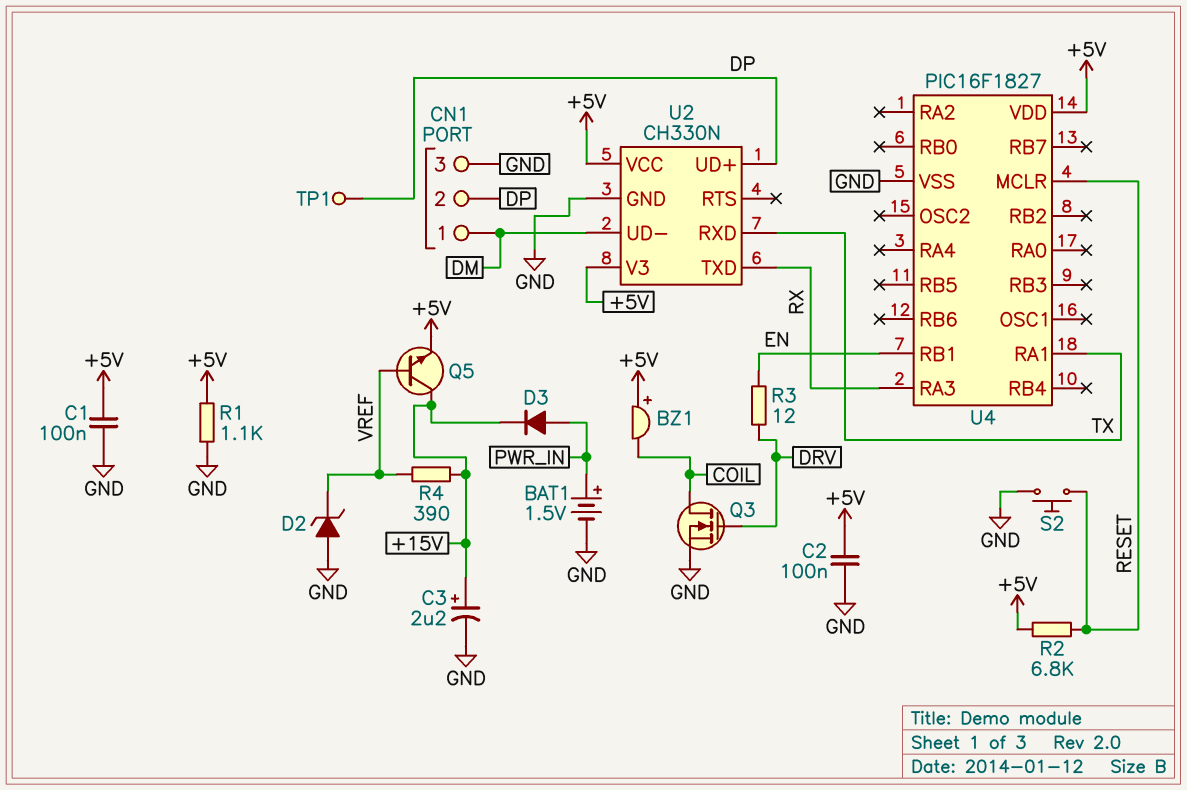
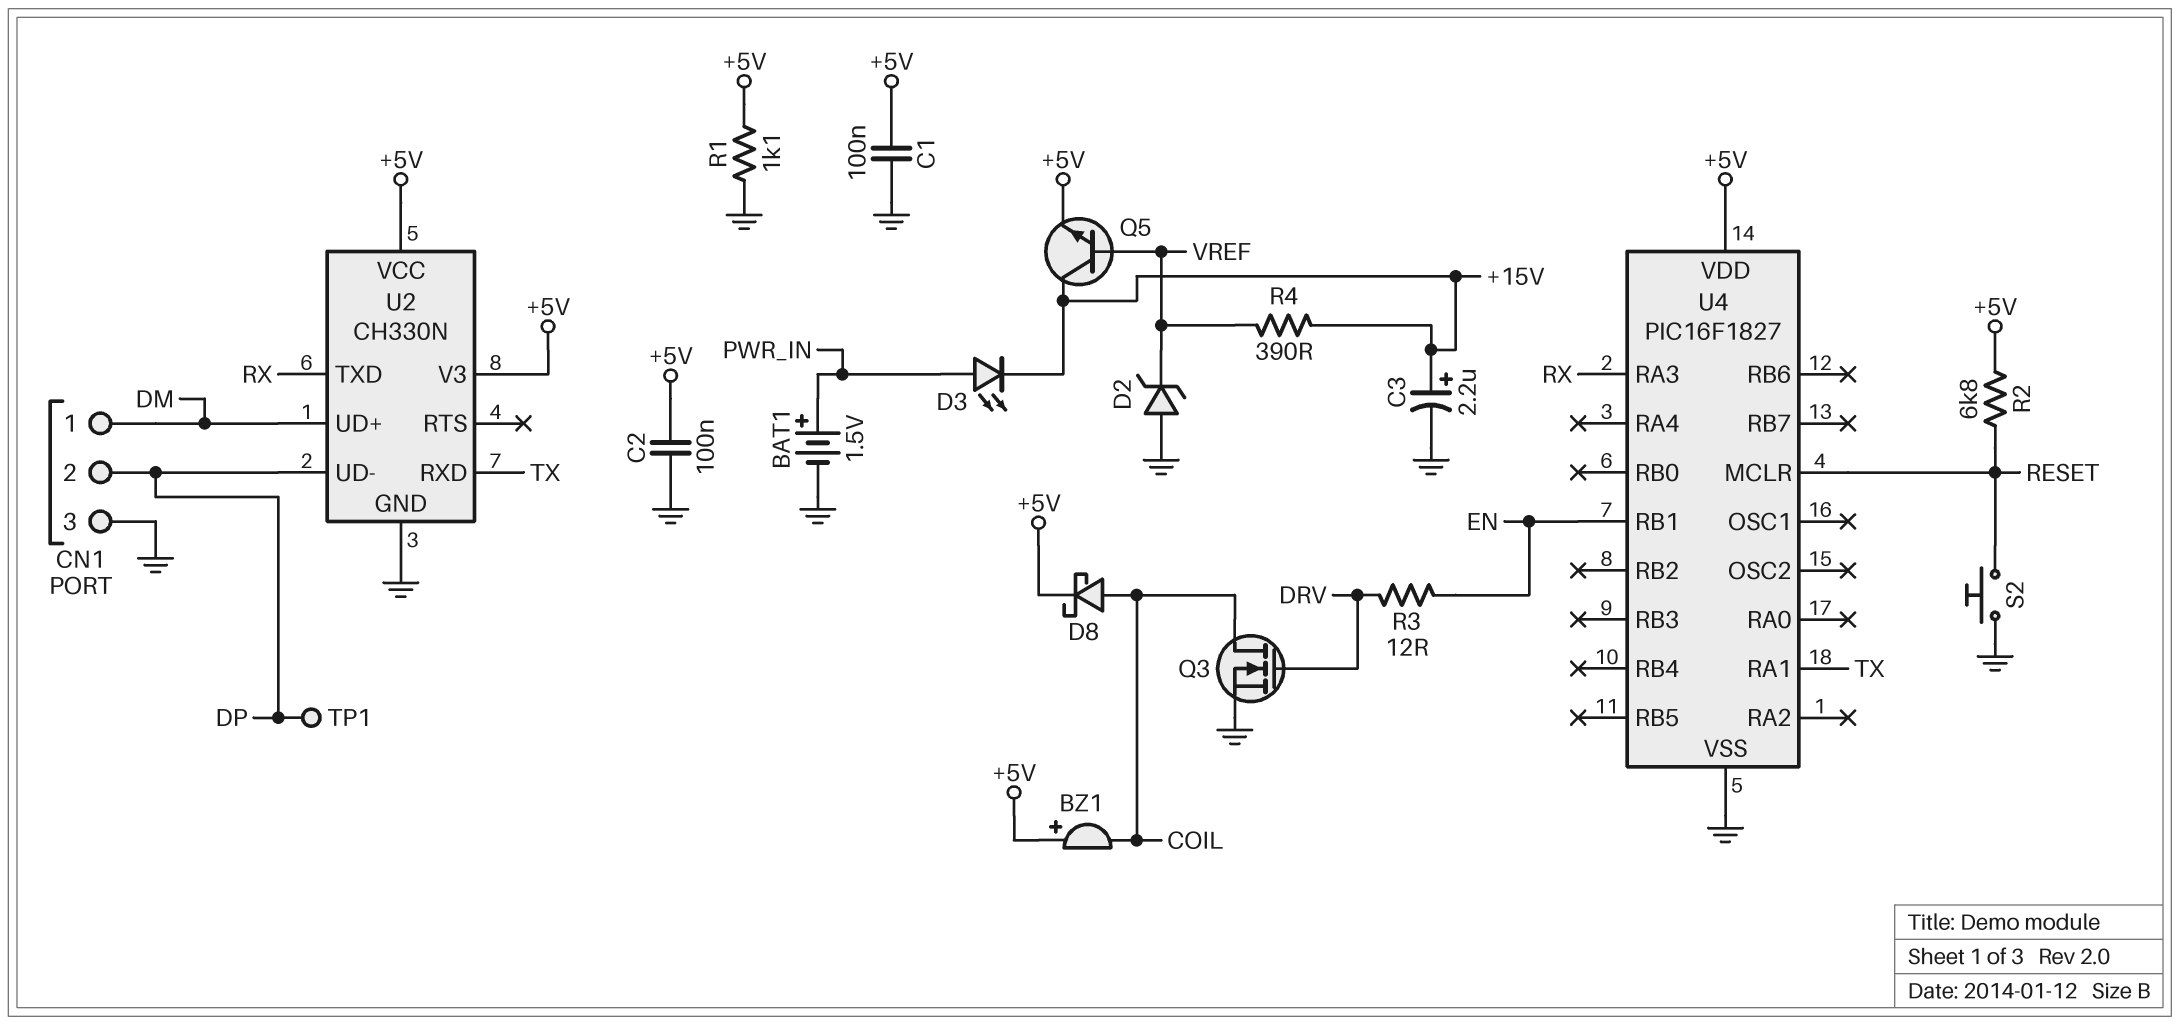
D3: diode (A PWR_IN, K +15V) -> LED (A PWR_IN, K +15V)
D8: none -> schottky (A COIL, K +5V)
U2 pin UD+: DP -> DM
U2 pin UD-: DM -> DP

